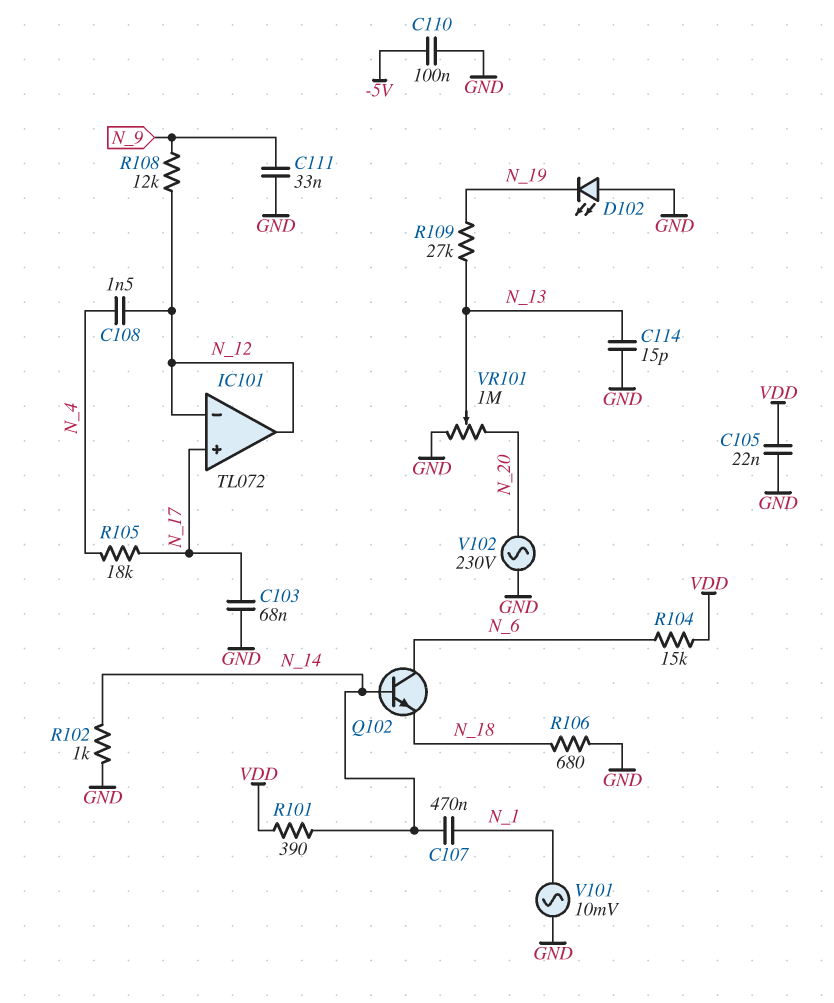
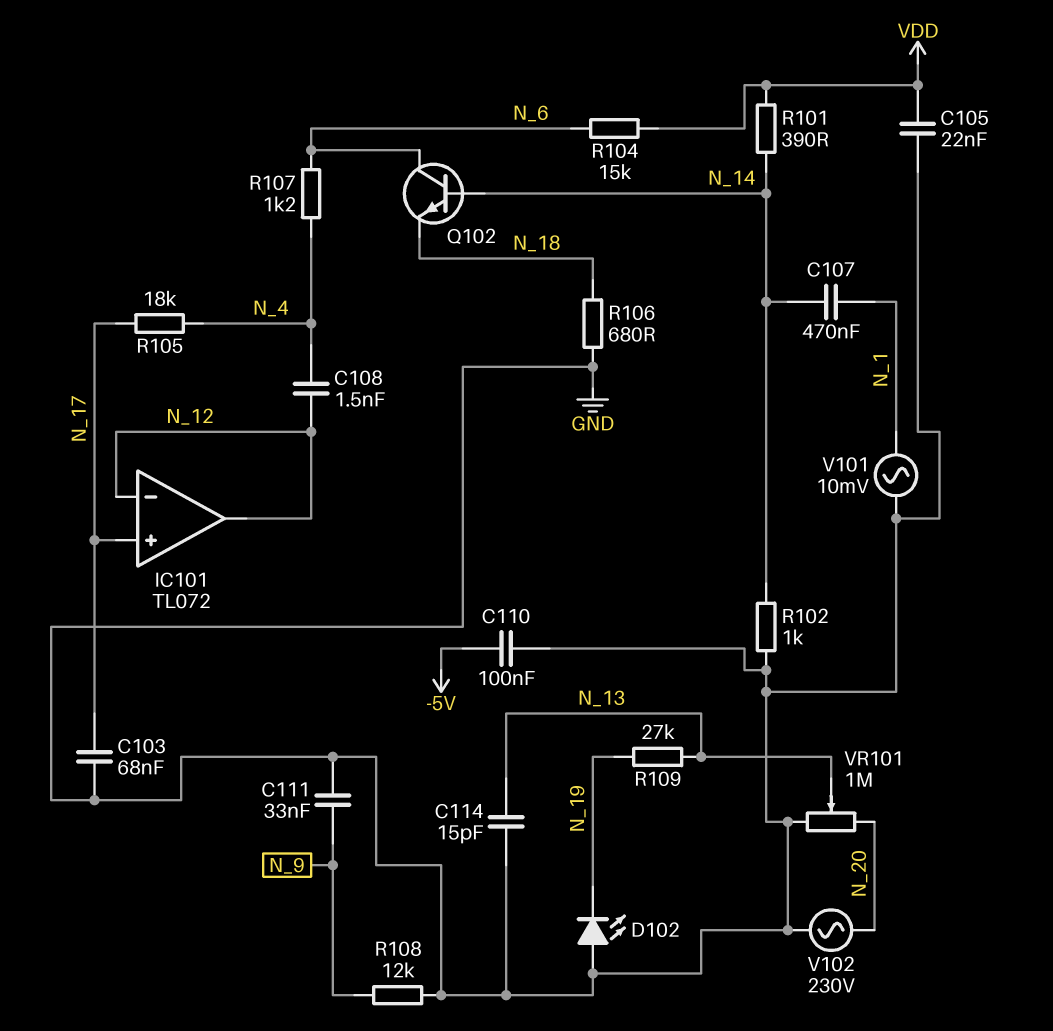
R107: none -> 1.2k (N_4, N_6)
R108: 12k (N_9, N_12) -> 12k (GND, N_9)

